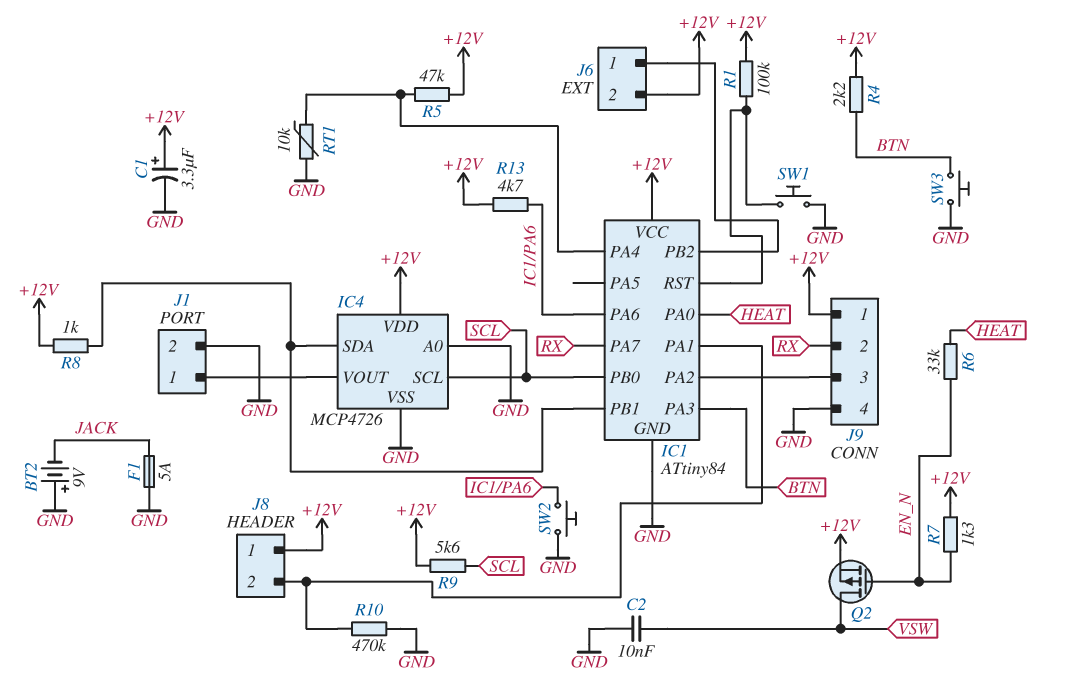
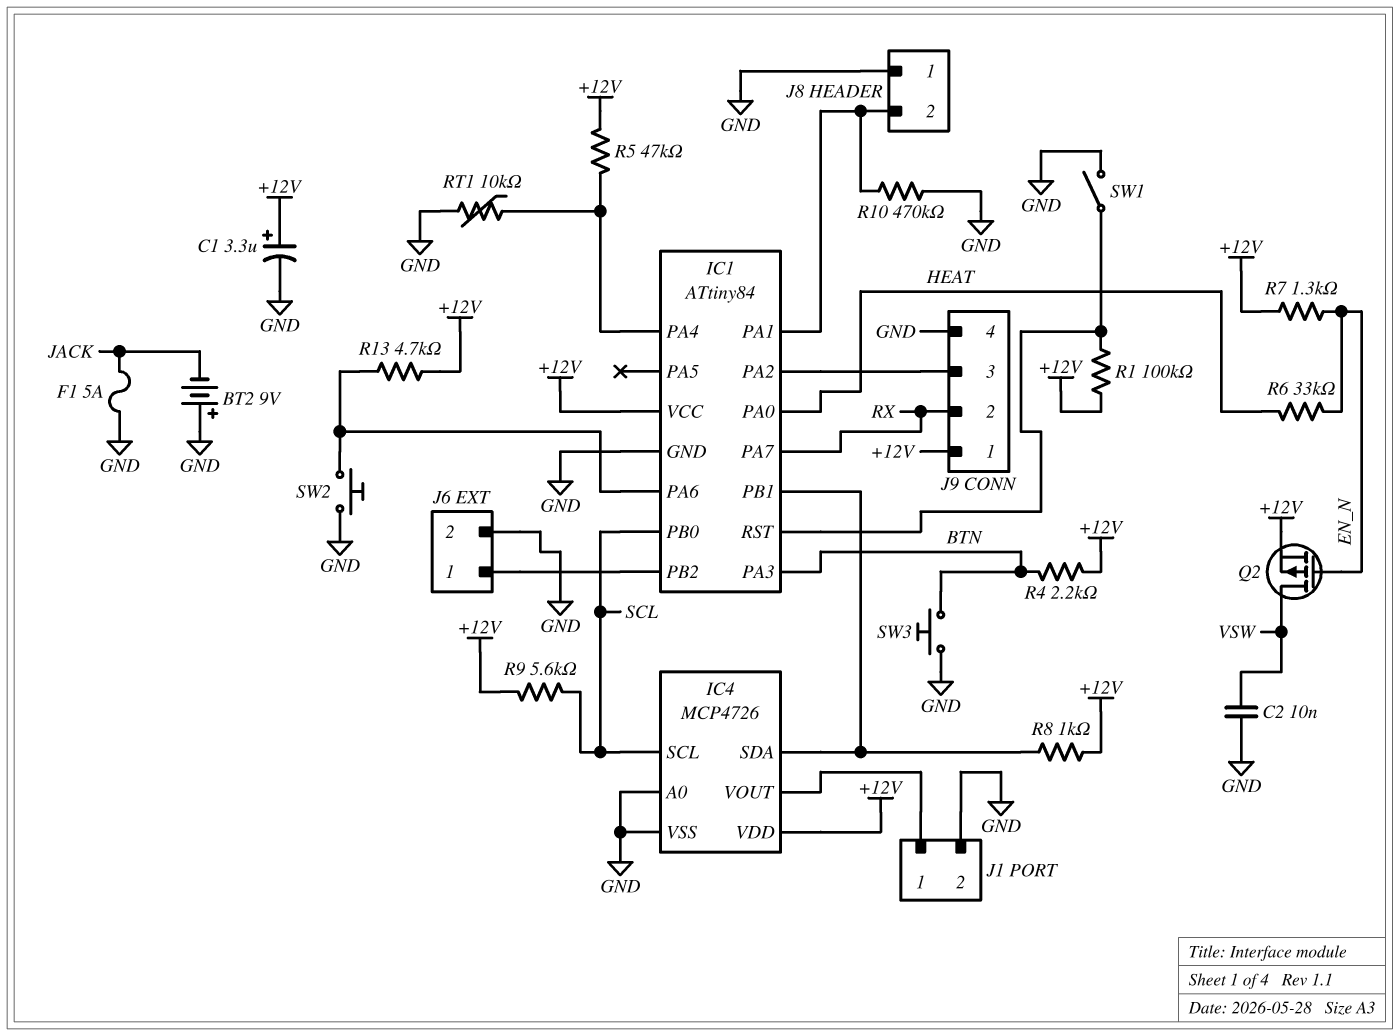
J6 pin 2: +12V -> GND
J8 pin 1: +12V -> GND
SW1: button (GND, IC1/RST) -> switch (GND, IC1/RST)

